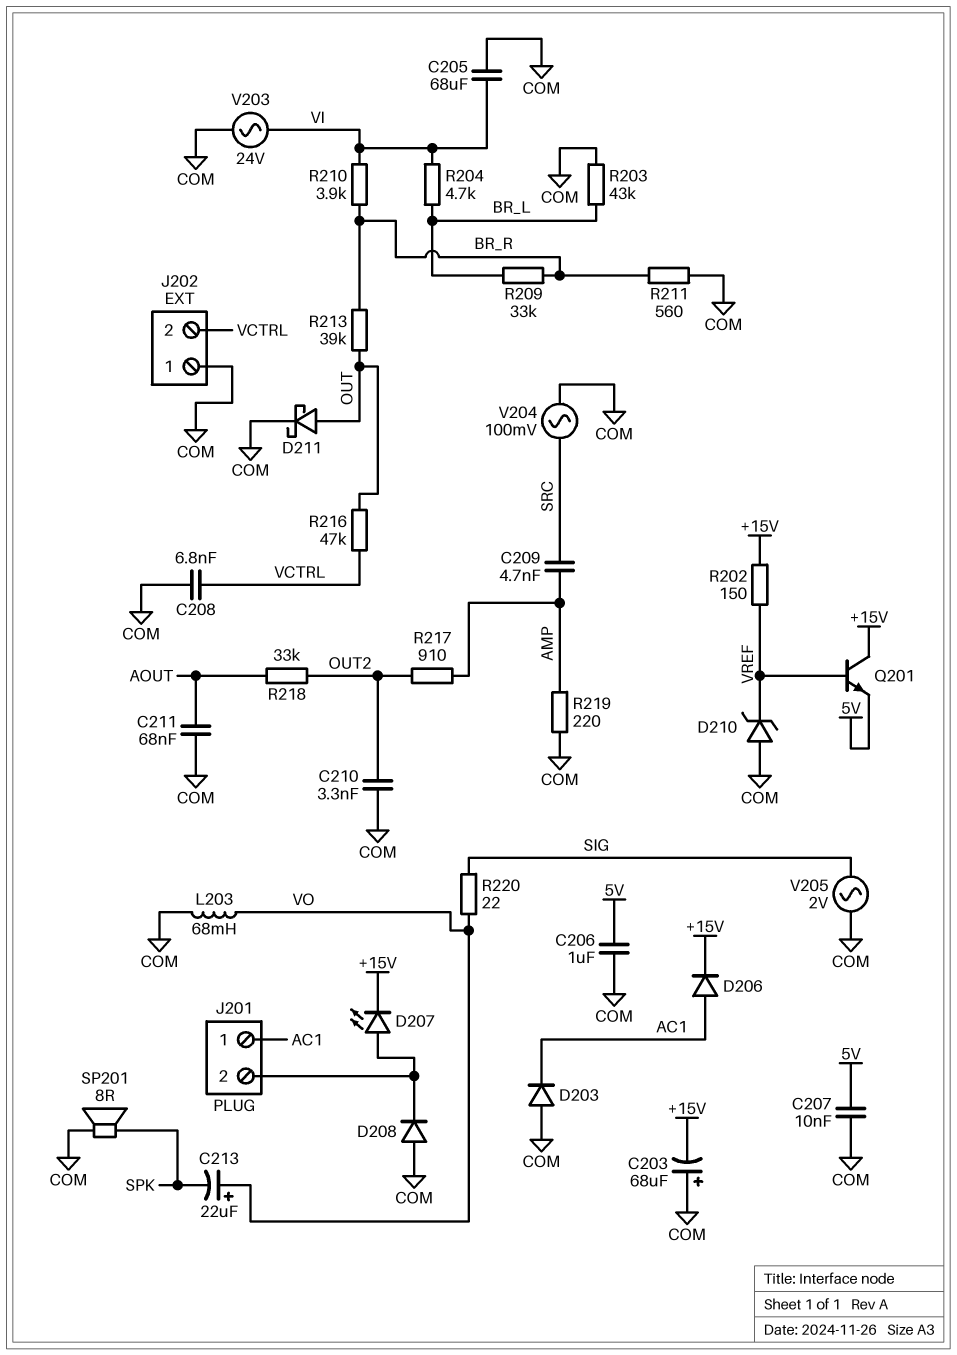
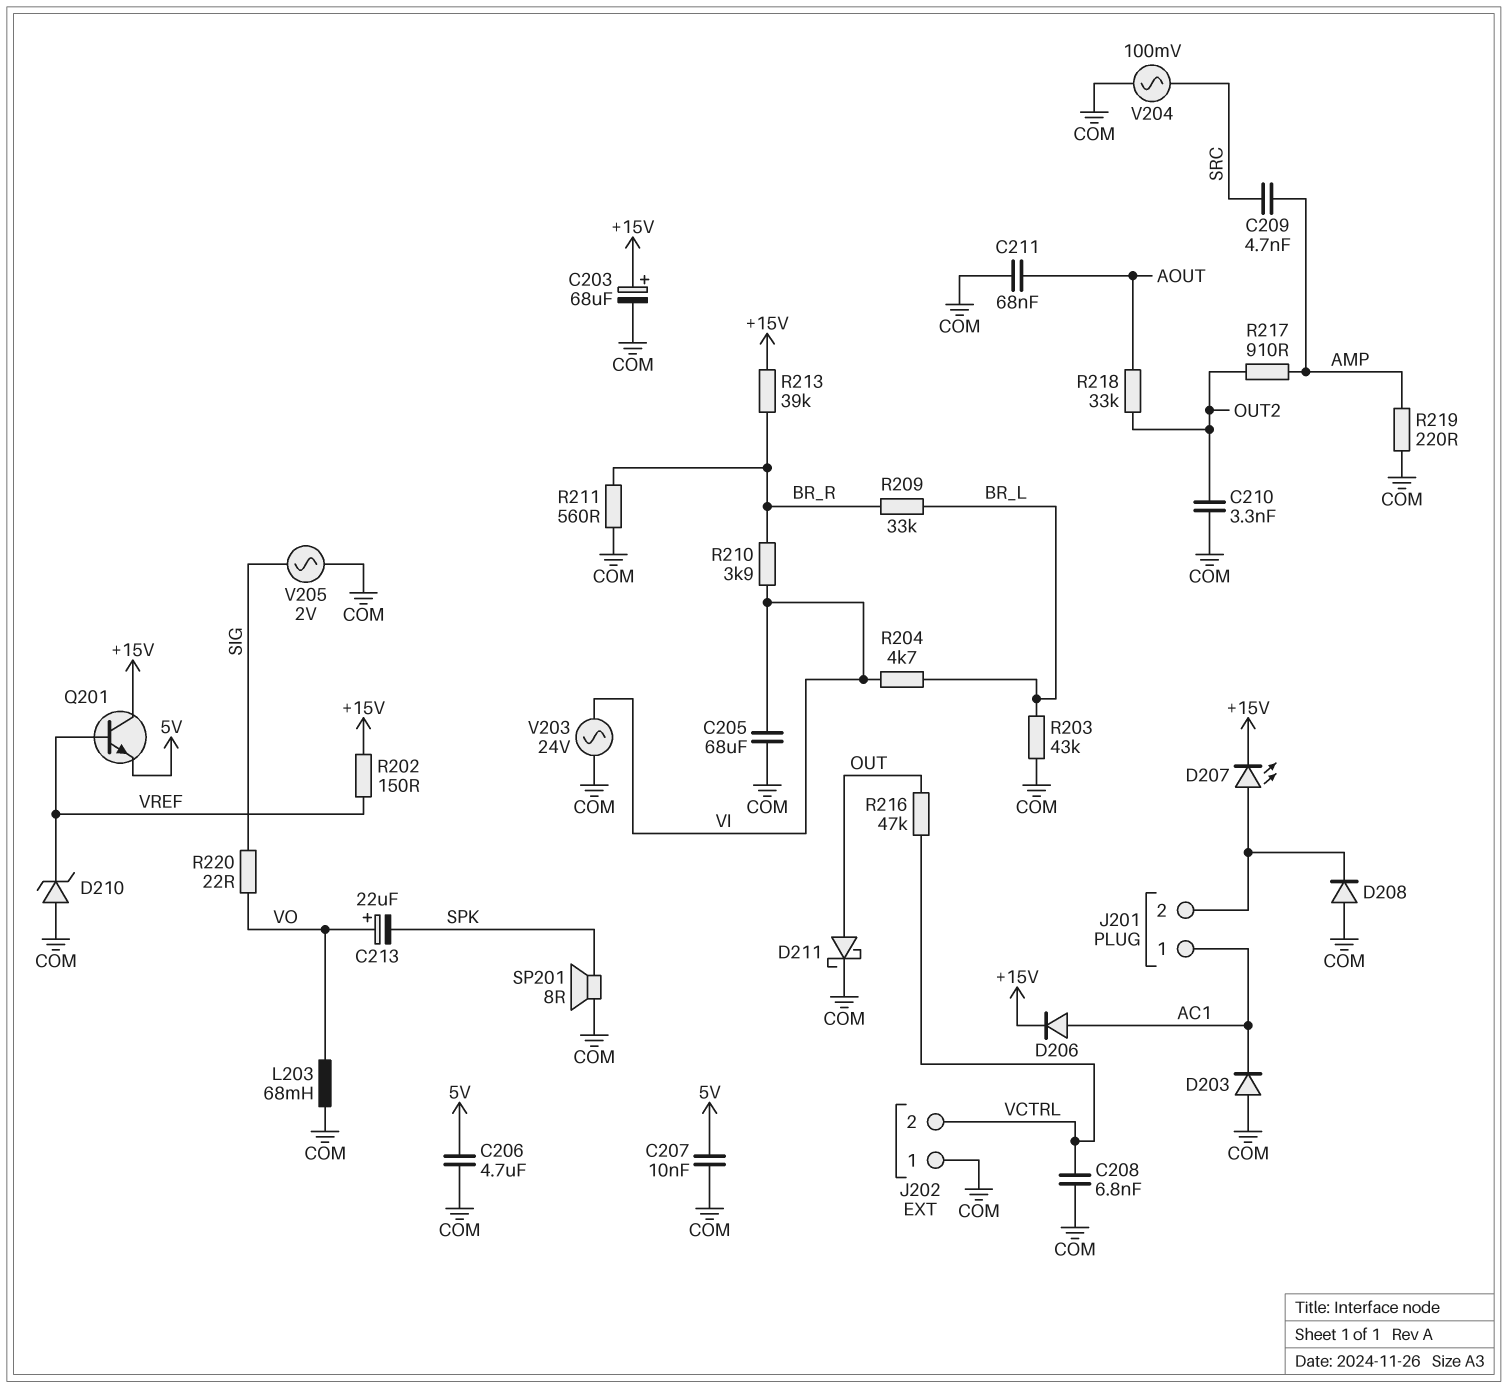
C203: 68uF (plus COM, minus +15V) -> 68uF (plus +15V, minus COM)
C206: 1uF (5V, COM) -> 4.7uF (5V, COM)
R213: 39k (BR_R, OUT) -> 39k (+15V, BR_R)

